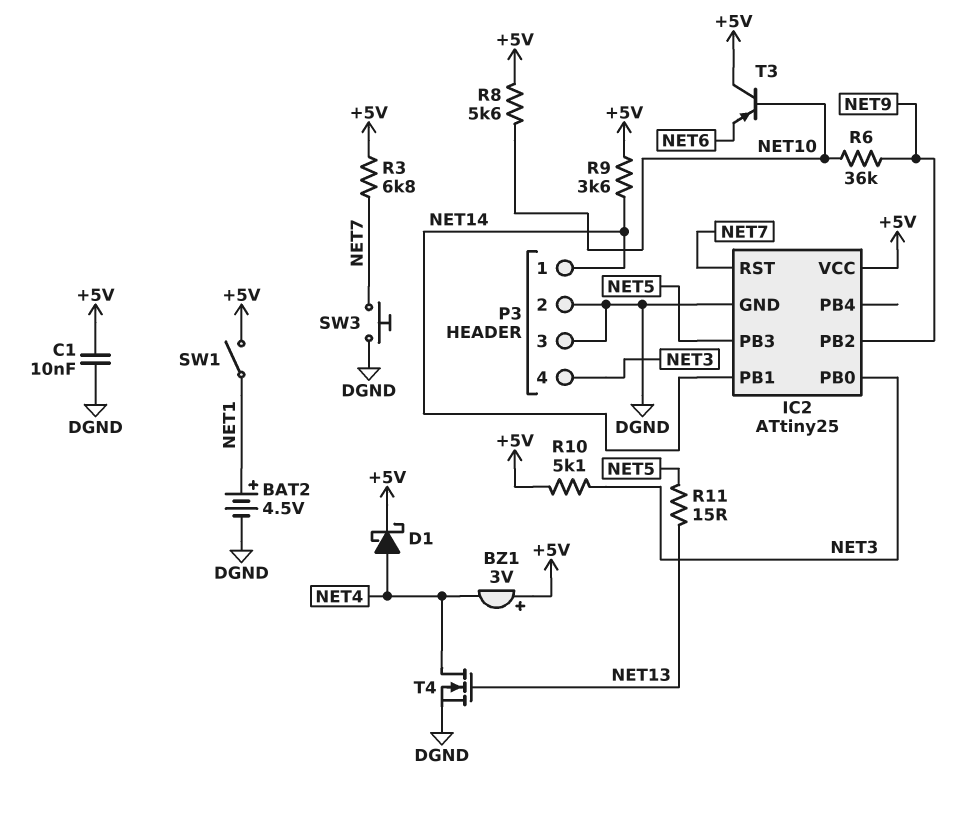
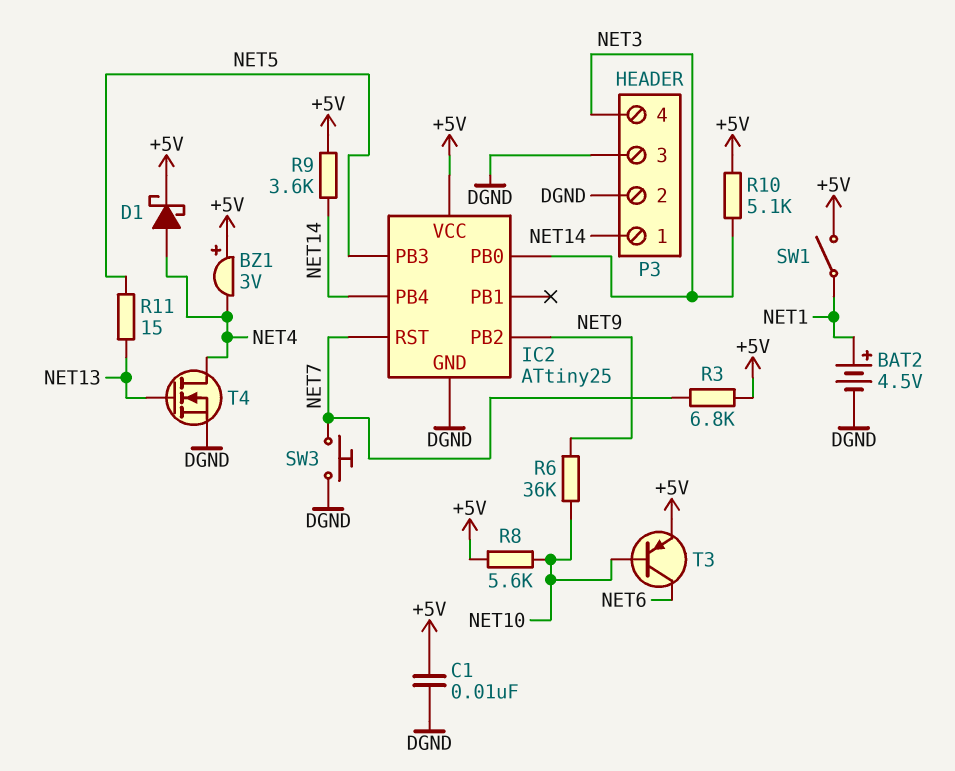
IC2 pin PB1: NET14 -> none
IC2 pin PB4: none -> NET14
T3: PNP (B NET10, C +5V, E NET6) -> PNP (B NET10, C NET6, E +5V)

